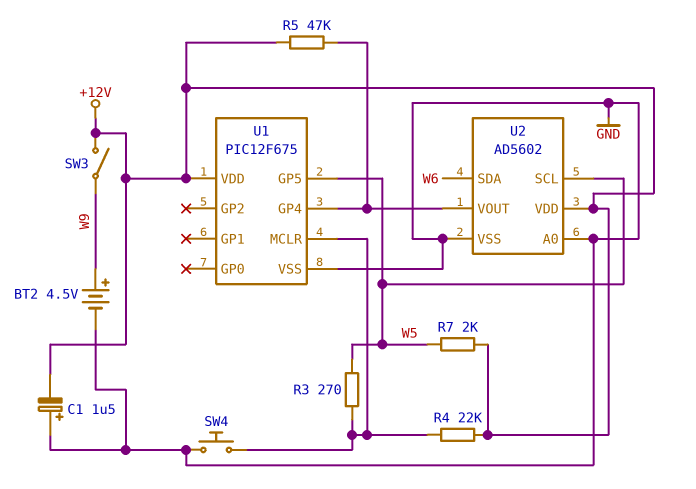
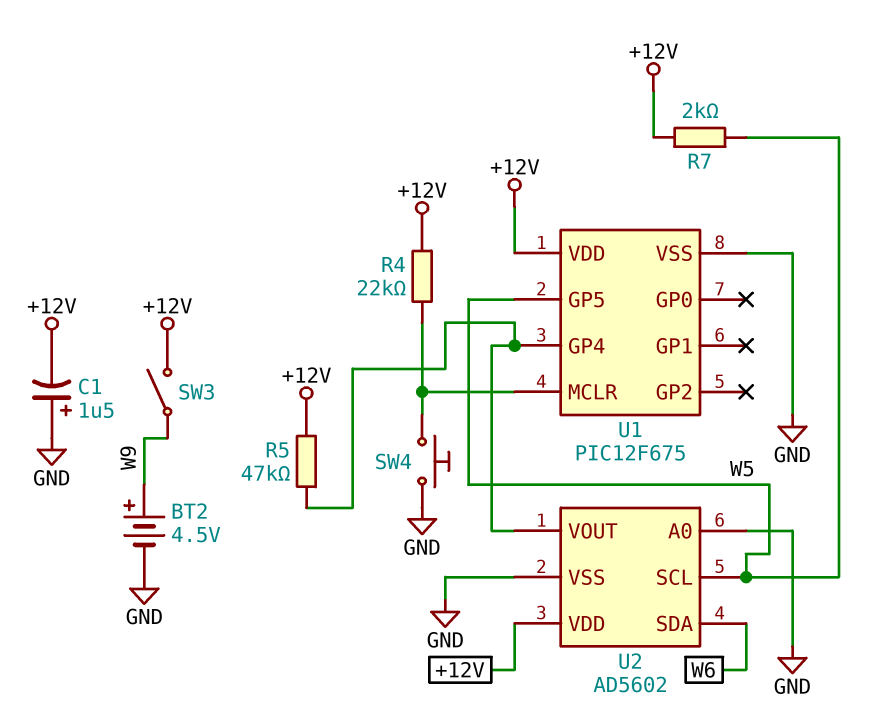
R3: 270 (U1/MCLR, W5) -> none

